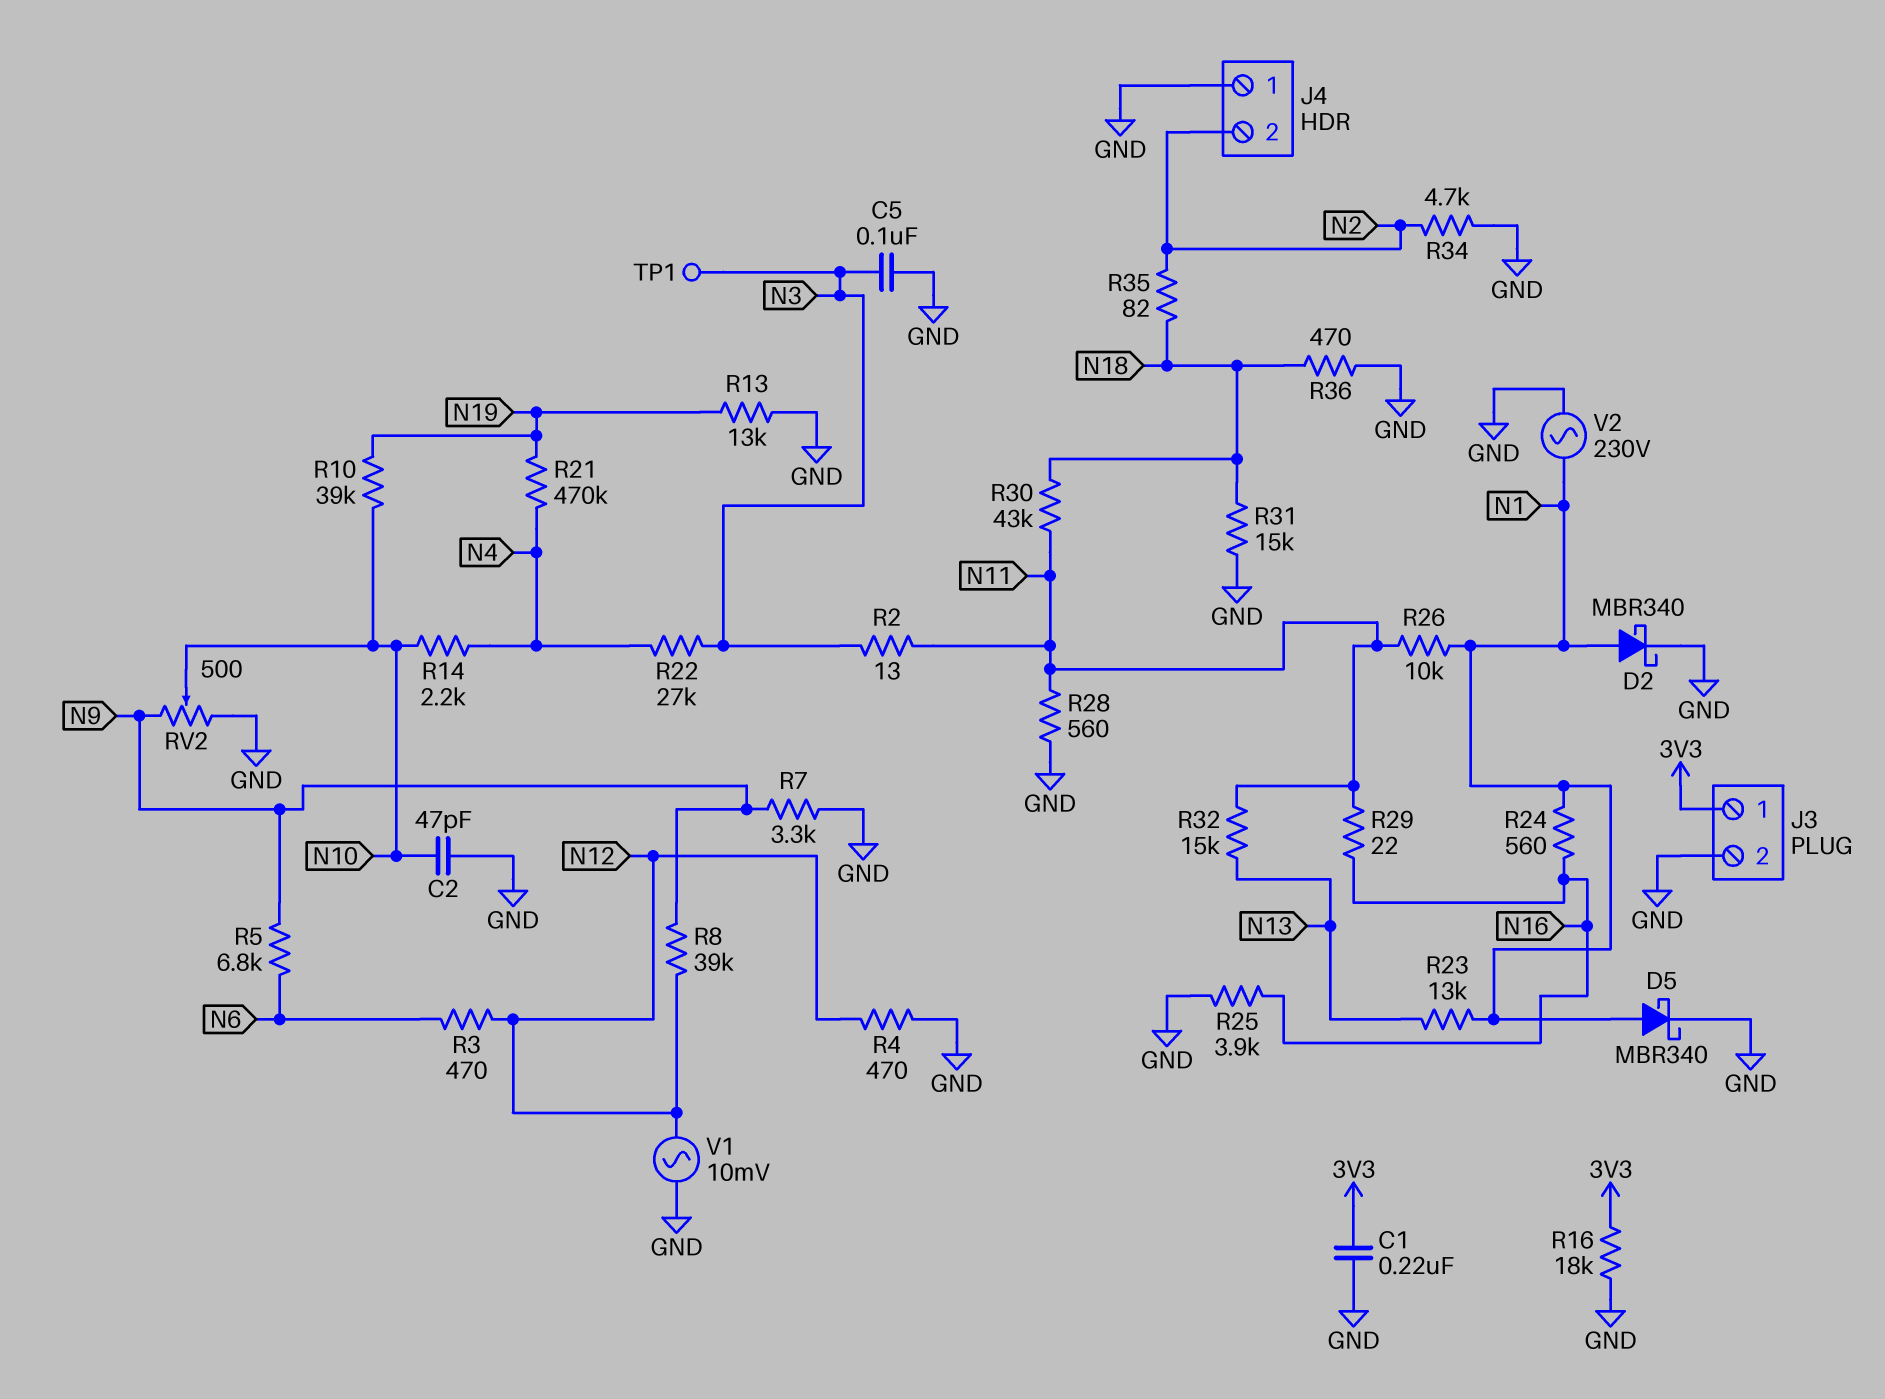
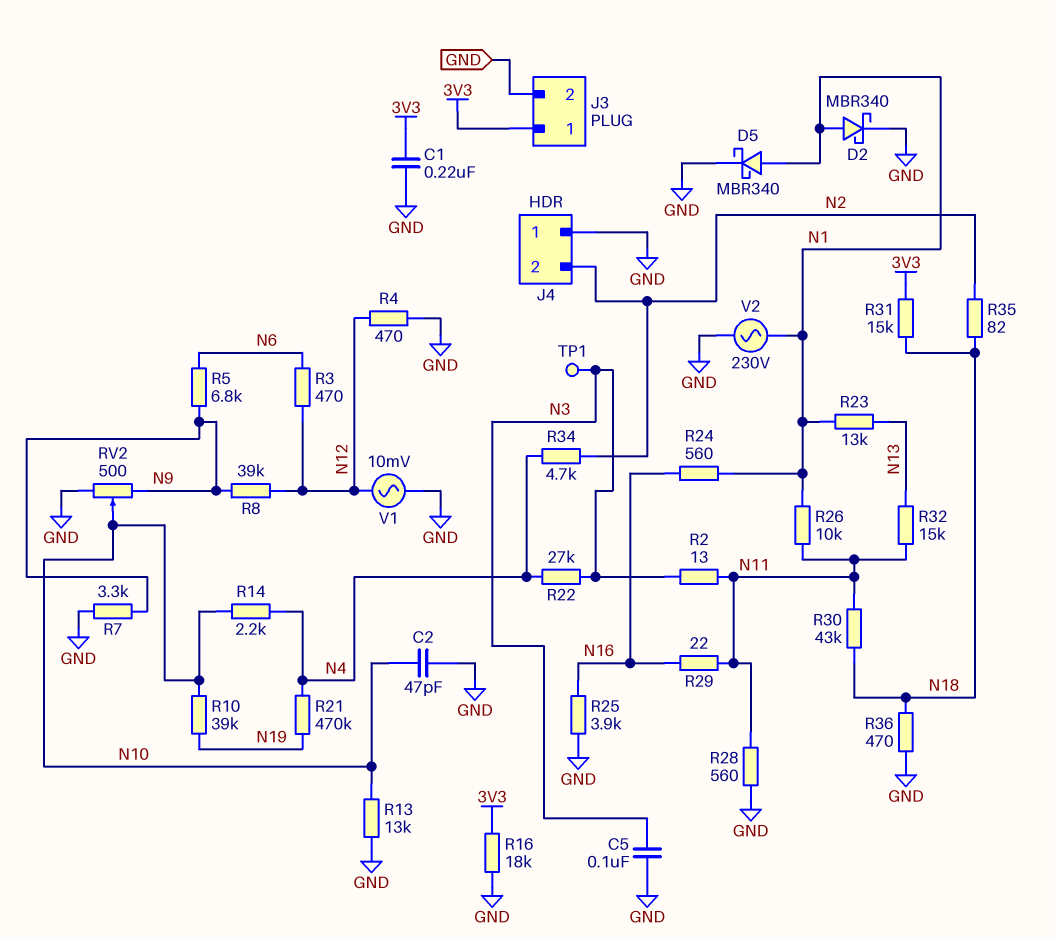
R13: 13k (GND, N19) -> 13k (GND, N10)
R31: 15k (GND, N18) -> 15k (3V3, N18)
R34: 4.7k (GND, N2) -> 4.7k (N2, N4)

